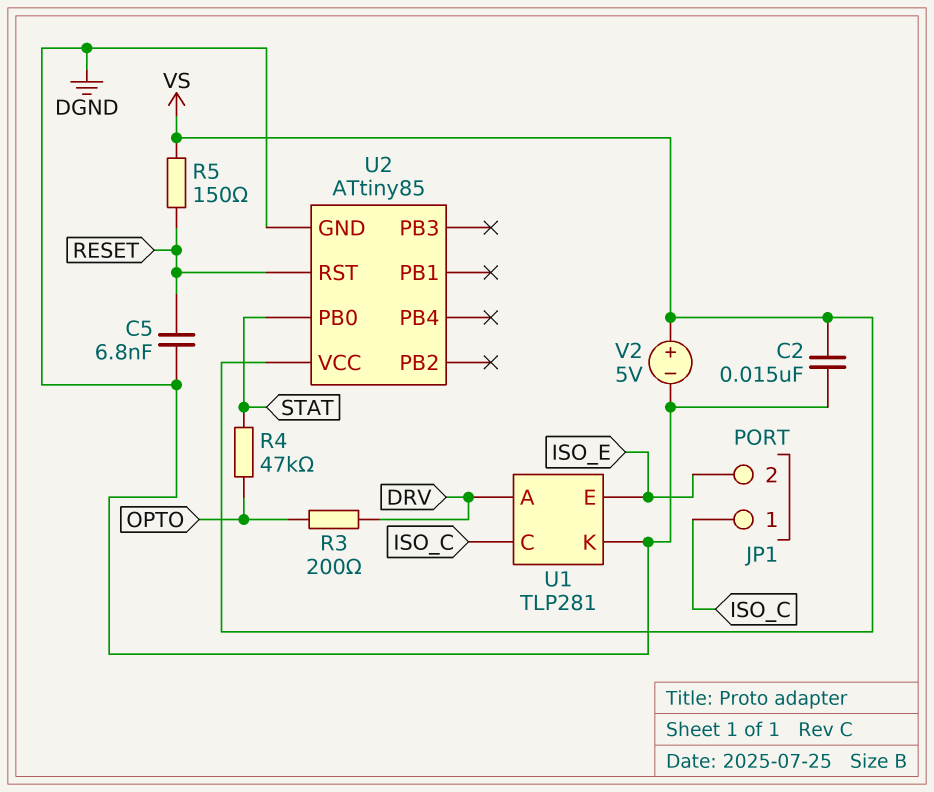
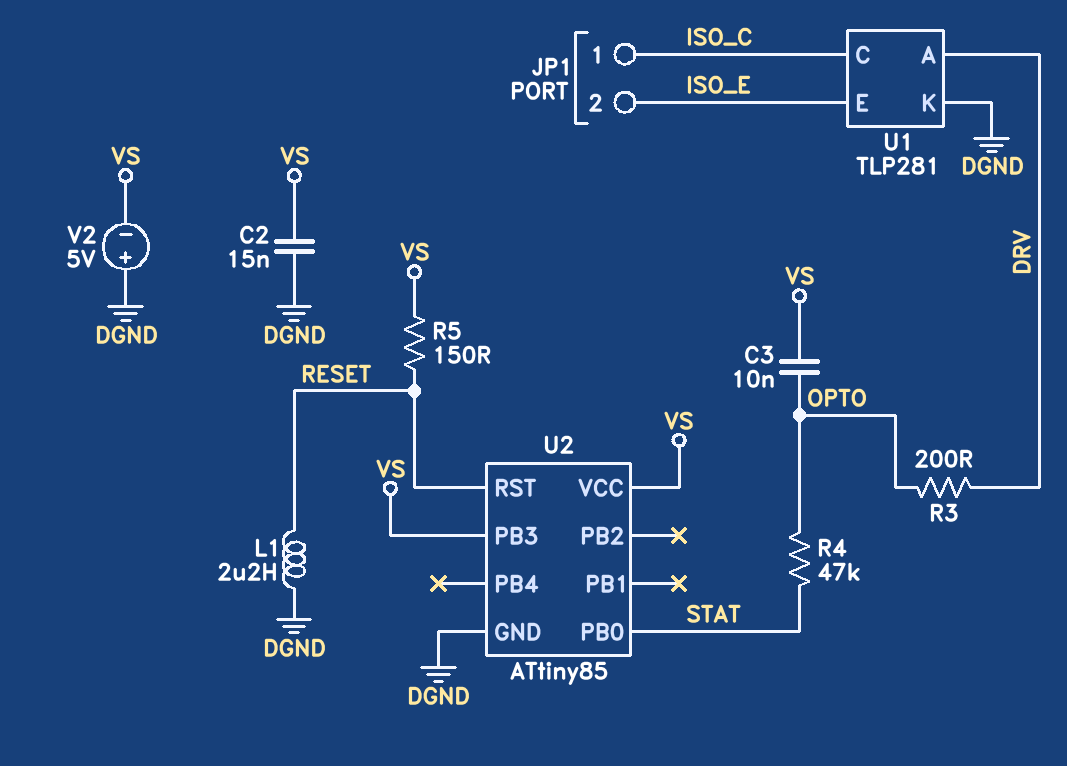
C3: none -> 10nF (OPTO, VS)
C5: 6.8nF (DGND, RESET) -> none
L1: none -> 2.2uH (DGND, RESET)
U2 pin PB3: none -> VS
V2: 5V (plus VS, minus DGND) -> 5V (plus DGND, minus VS)

